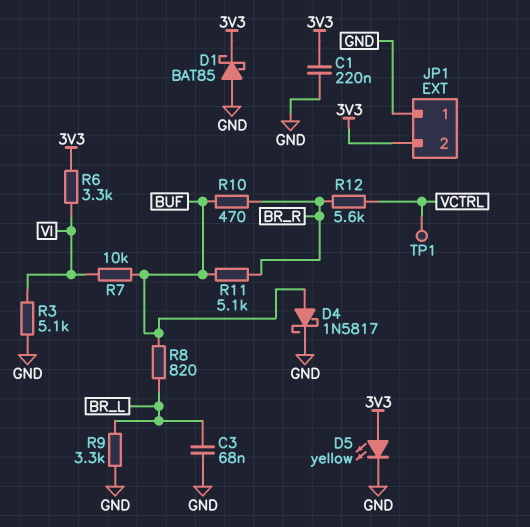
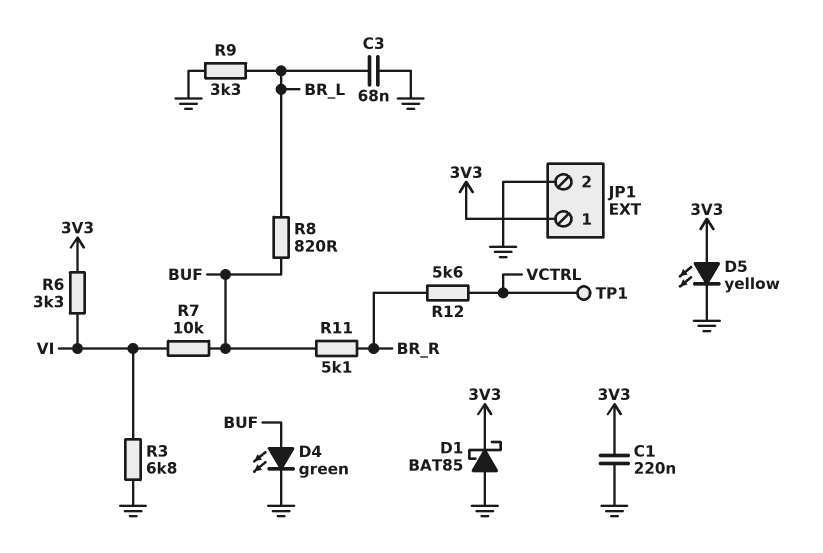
D4: schottky 1N5817 (A BUF, K GND) -> LED green (A BUF, K GND)
JP1 pin 1: GND -> 3V3
JP1 pin 2: 3V3 -> GND
R3: 5.1k (GND, VI) -> 6.8k (GND, VI)
R10: 470 (BR_R, BUF) -> none

